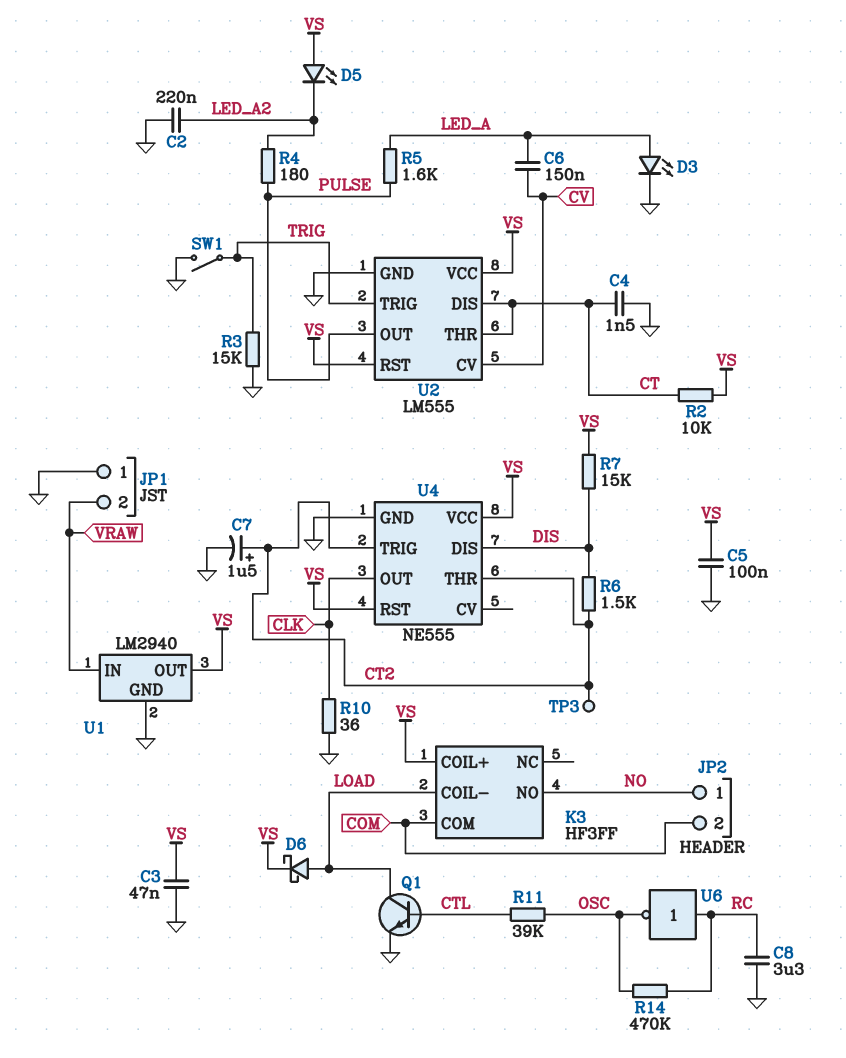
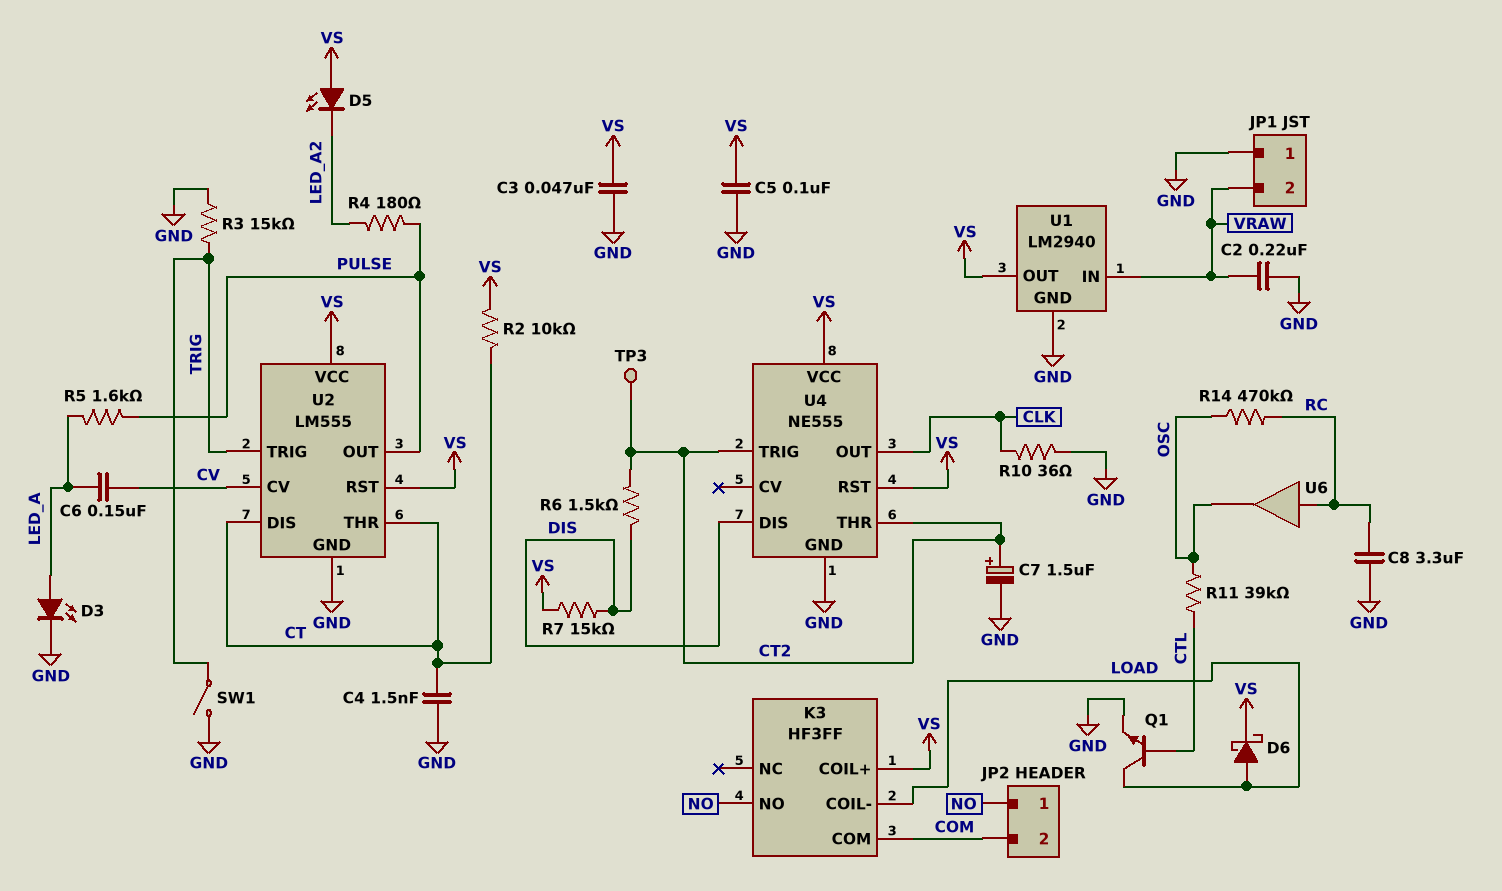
C2: 220nF (GND, LED_A2) -> 220nF (GND, VRAW)
U6: NOT (in RC, out OSC) -> buffer (in RC, out OSC)

